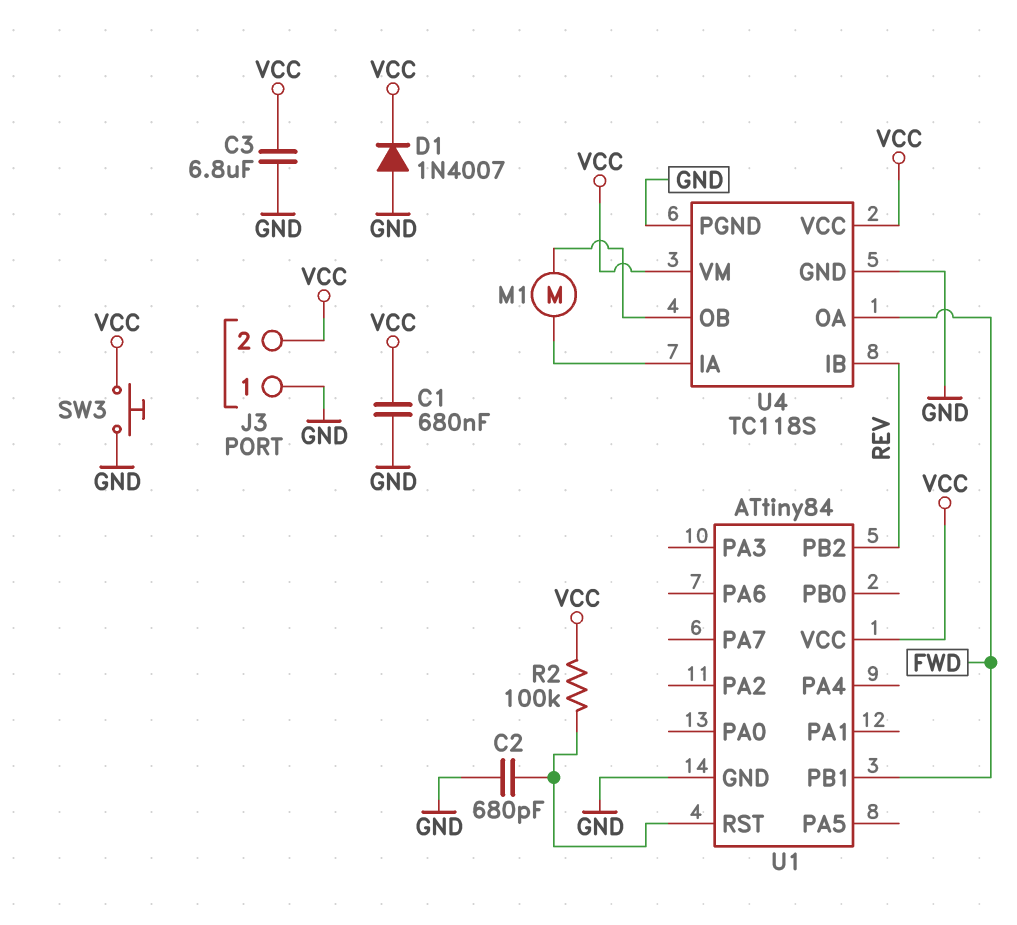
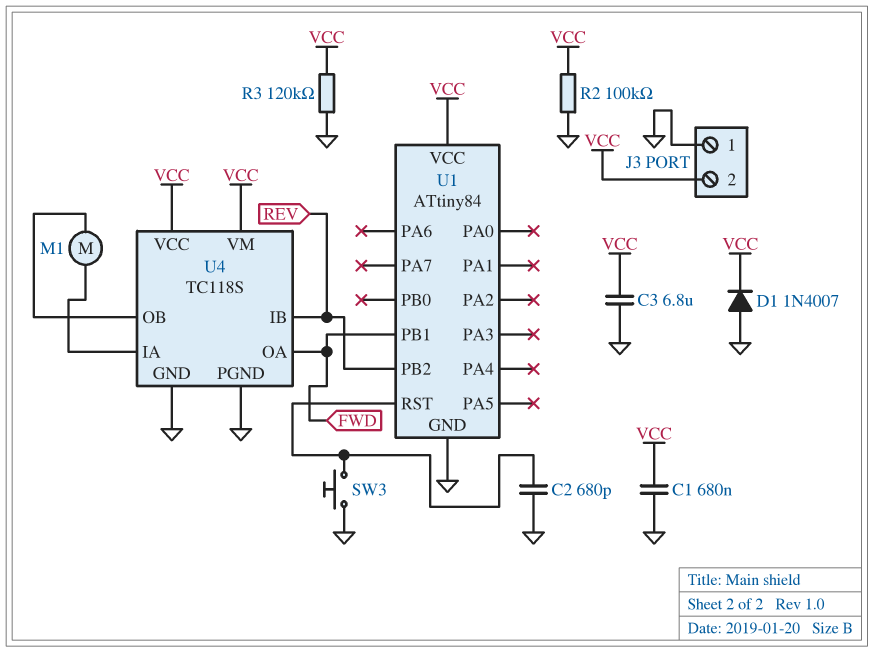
R2: 100k (U1/RST, VCC) -> 100k (GND, VCC)
R3: none -> 120k (GND, VCC)
SW3: button (GND, VCC) -> button (GND, U1/RST)

